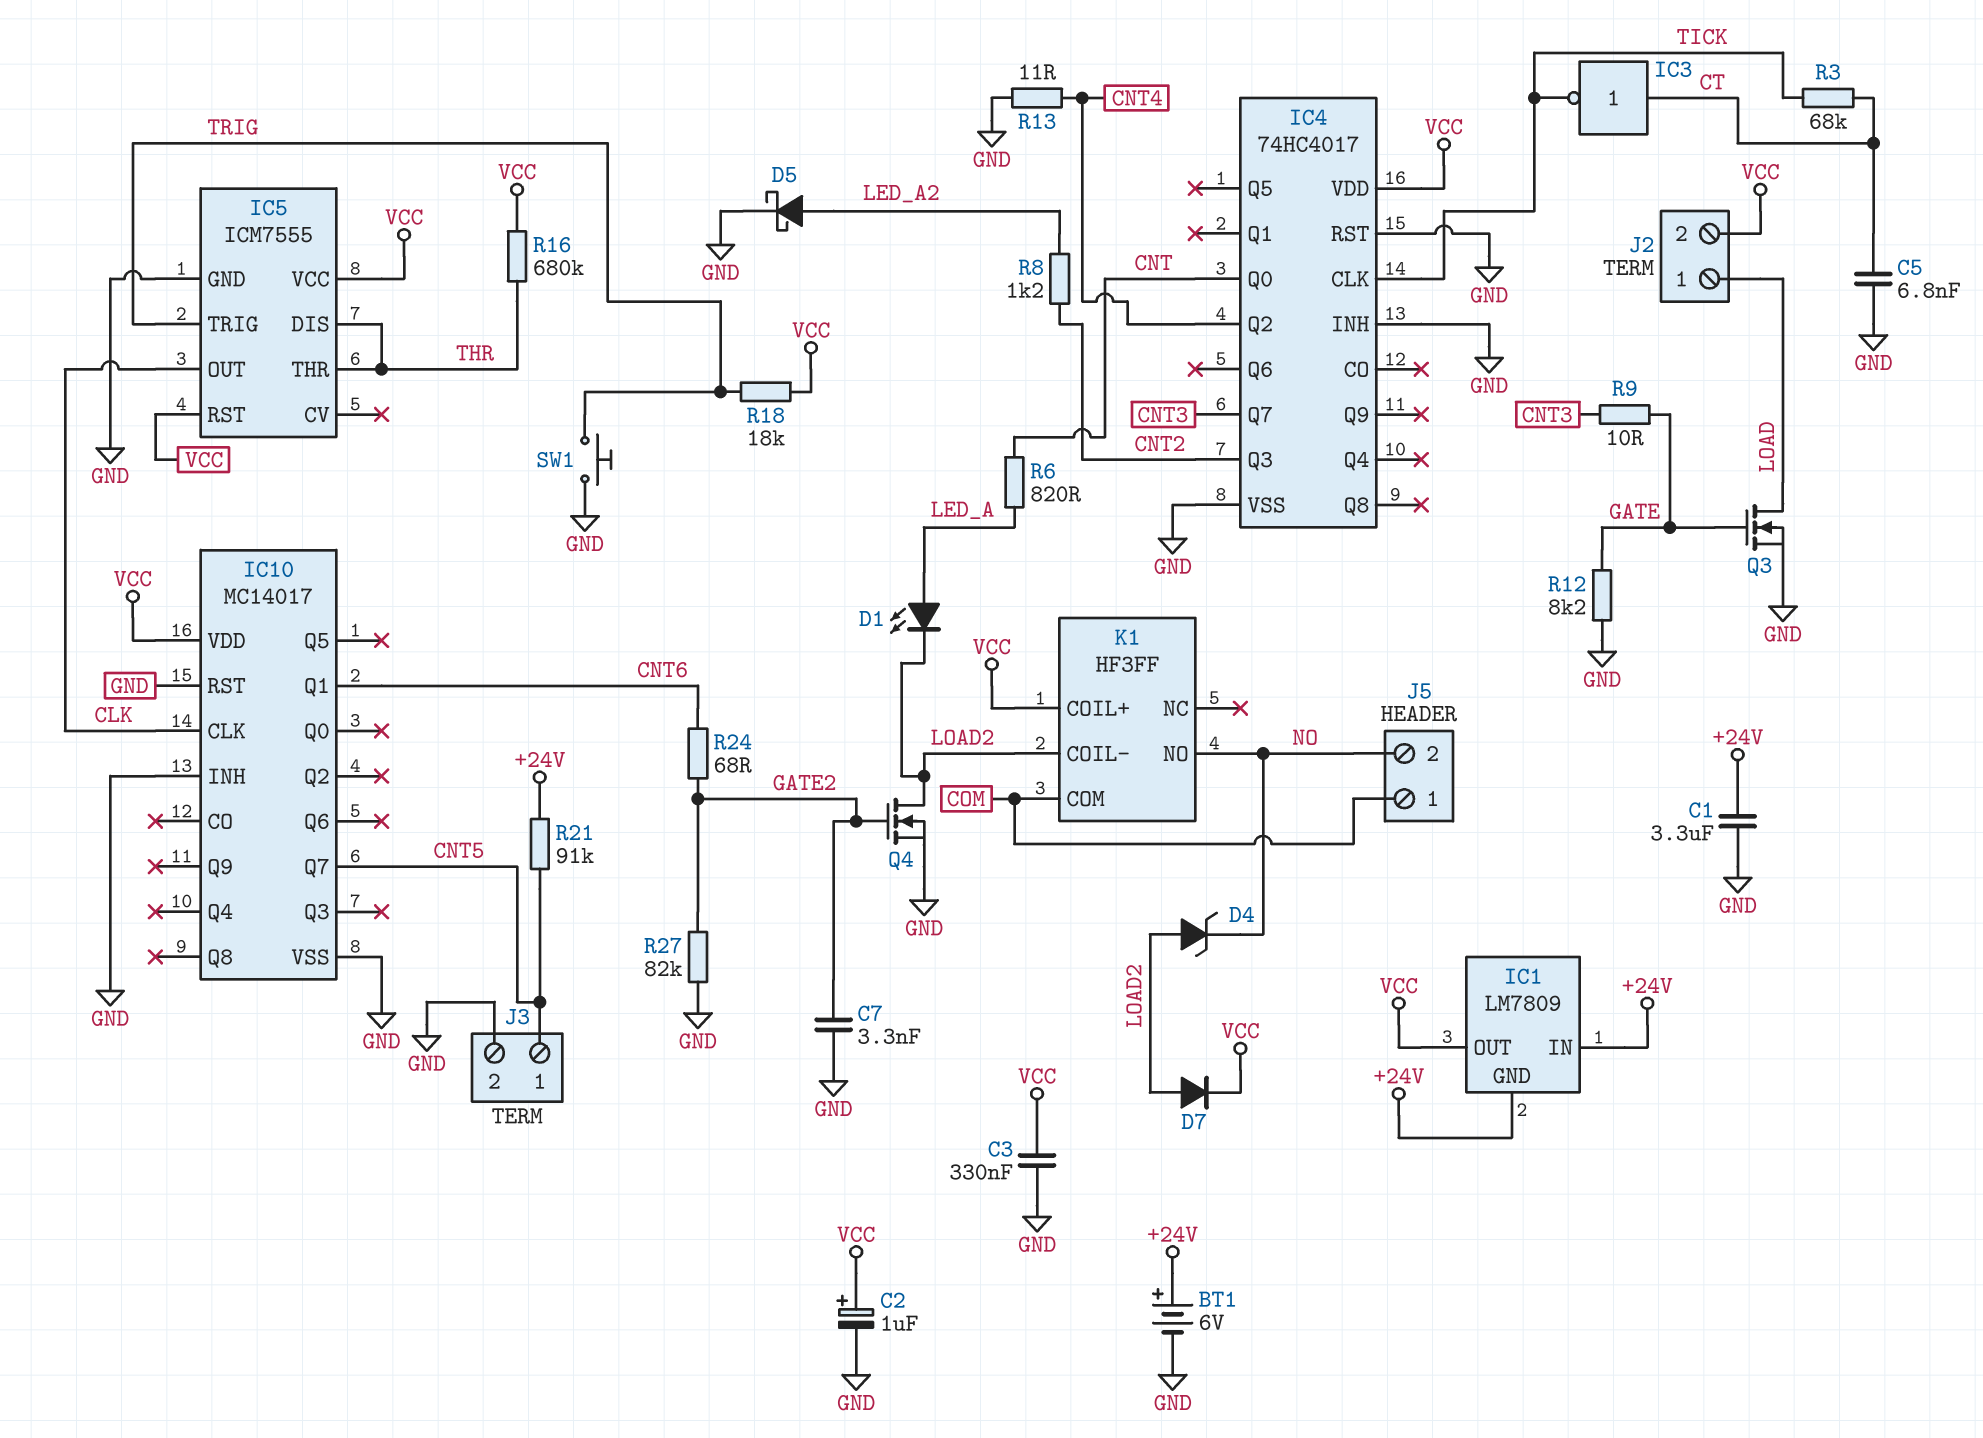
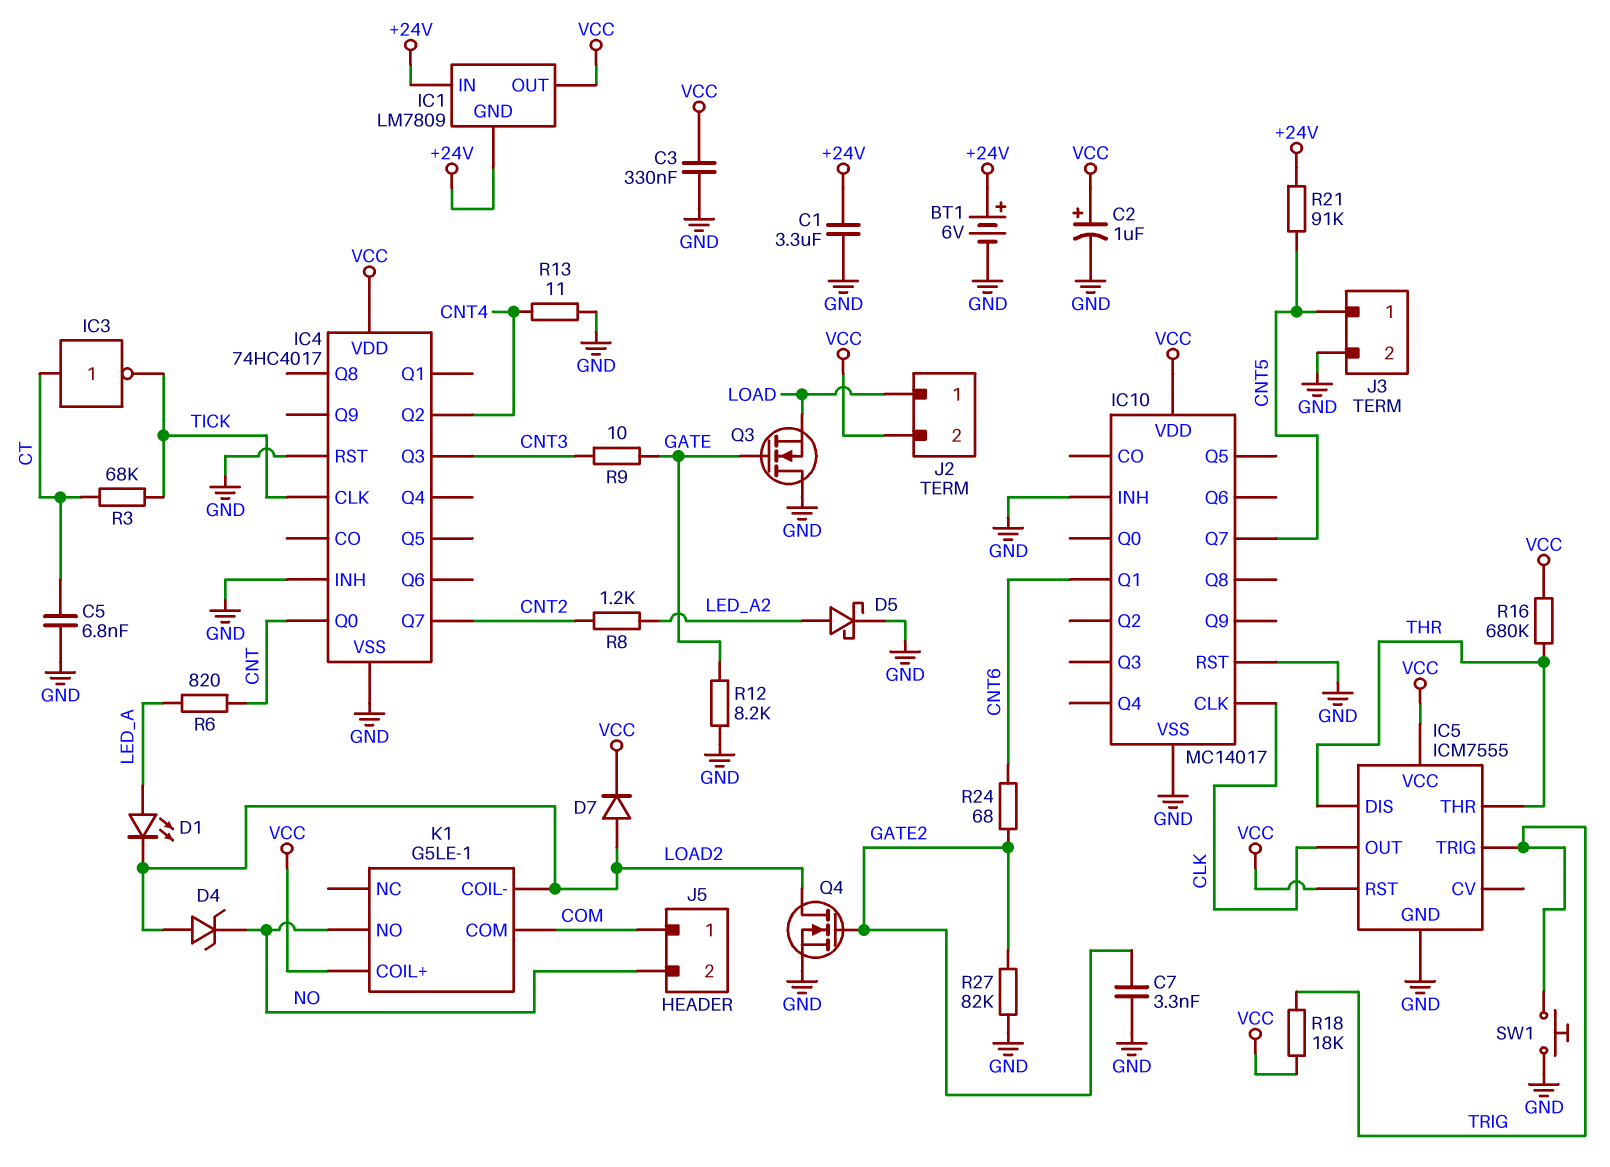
IC4 pin Q3: CNT2 -> CNT3
IC4 pin Q7: CNT3 -> CNT2
K1: HF3FF -> G5LE-1
Q3: NMOS (G GATE, D LOAD, S GND) -> NMOS (G GATE, D GND, S LOAD)

